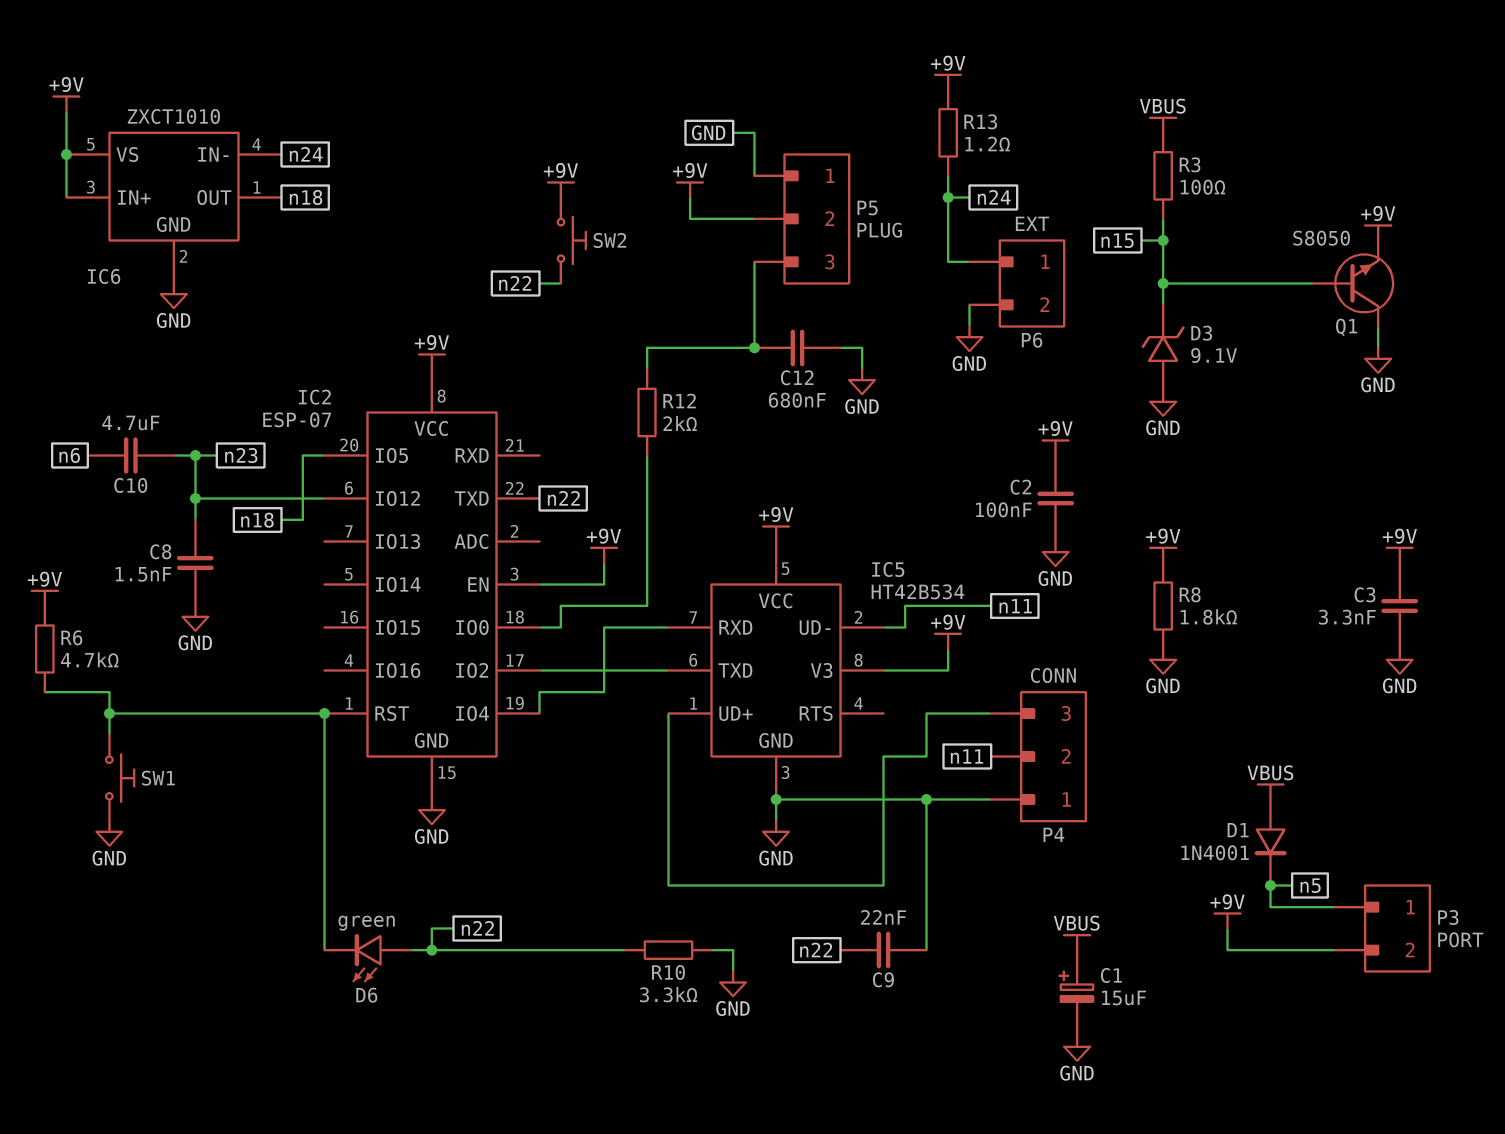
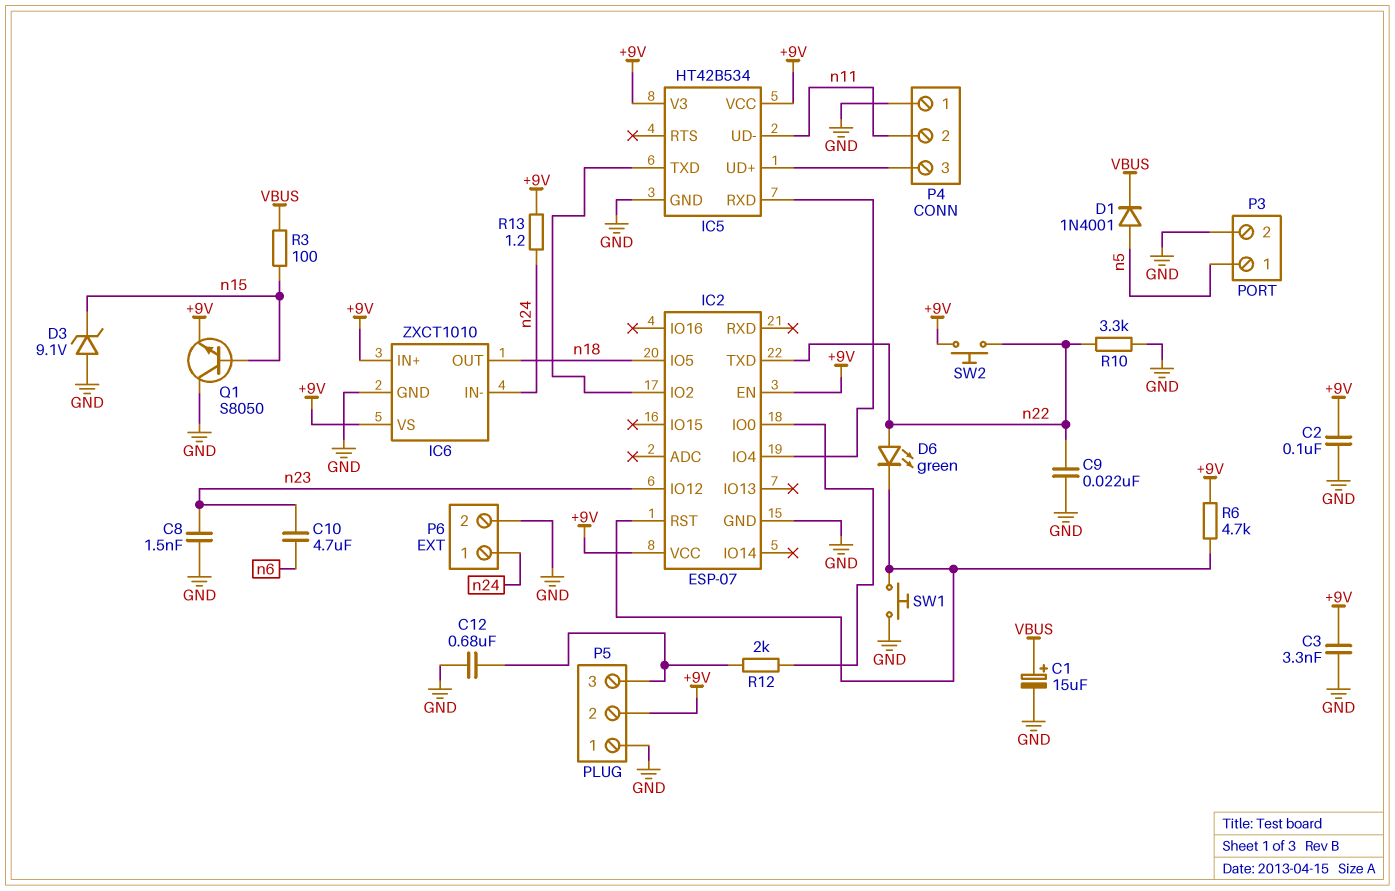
D1: diode 1N4001 (A VBUS, K n5) -> diode 1N4001 (A n5, K VBUS)
P3 pin 2: +9V -> GND
R8: 1.8k (+9V, GND) -> none

